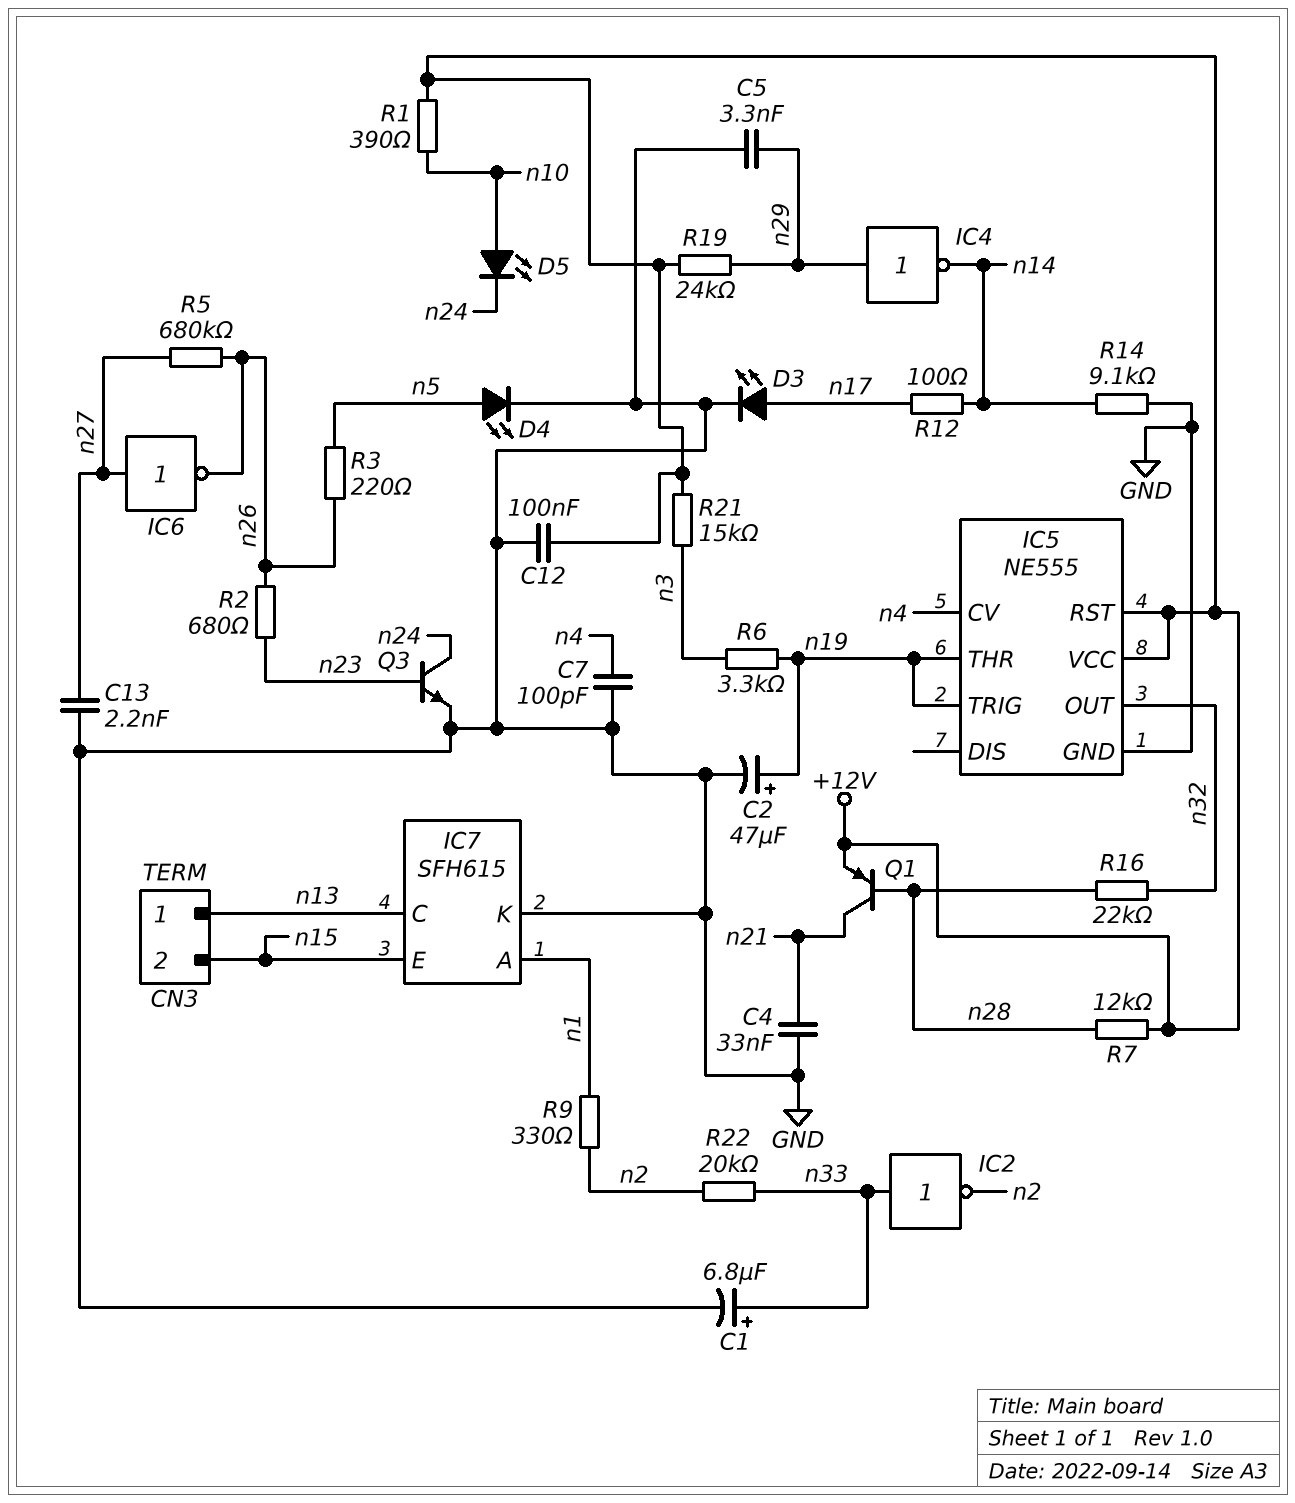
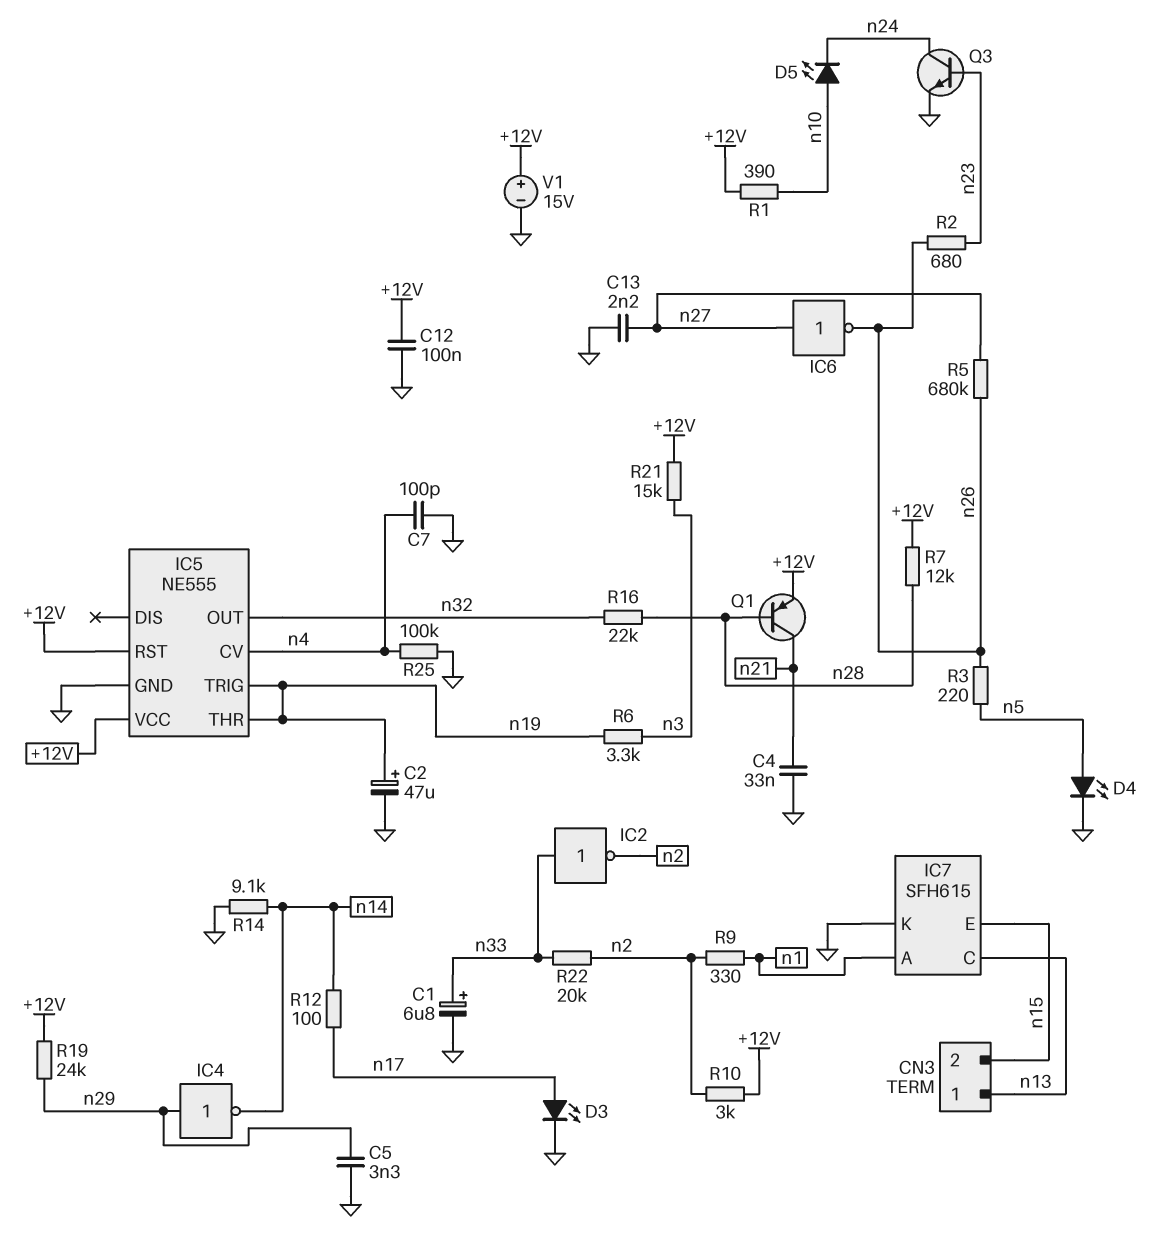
R10: none -> 3k (+12V, n2)
R25: none -> 100k (GND, n4)
V1: none -> 15V (plus +12V, minus GND)

